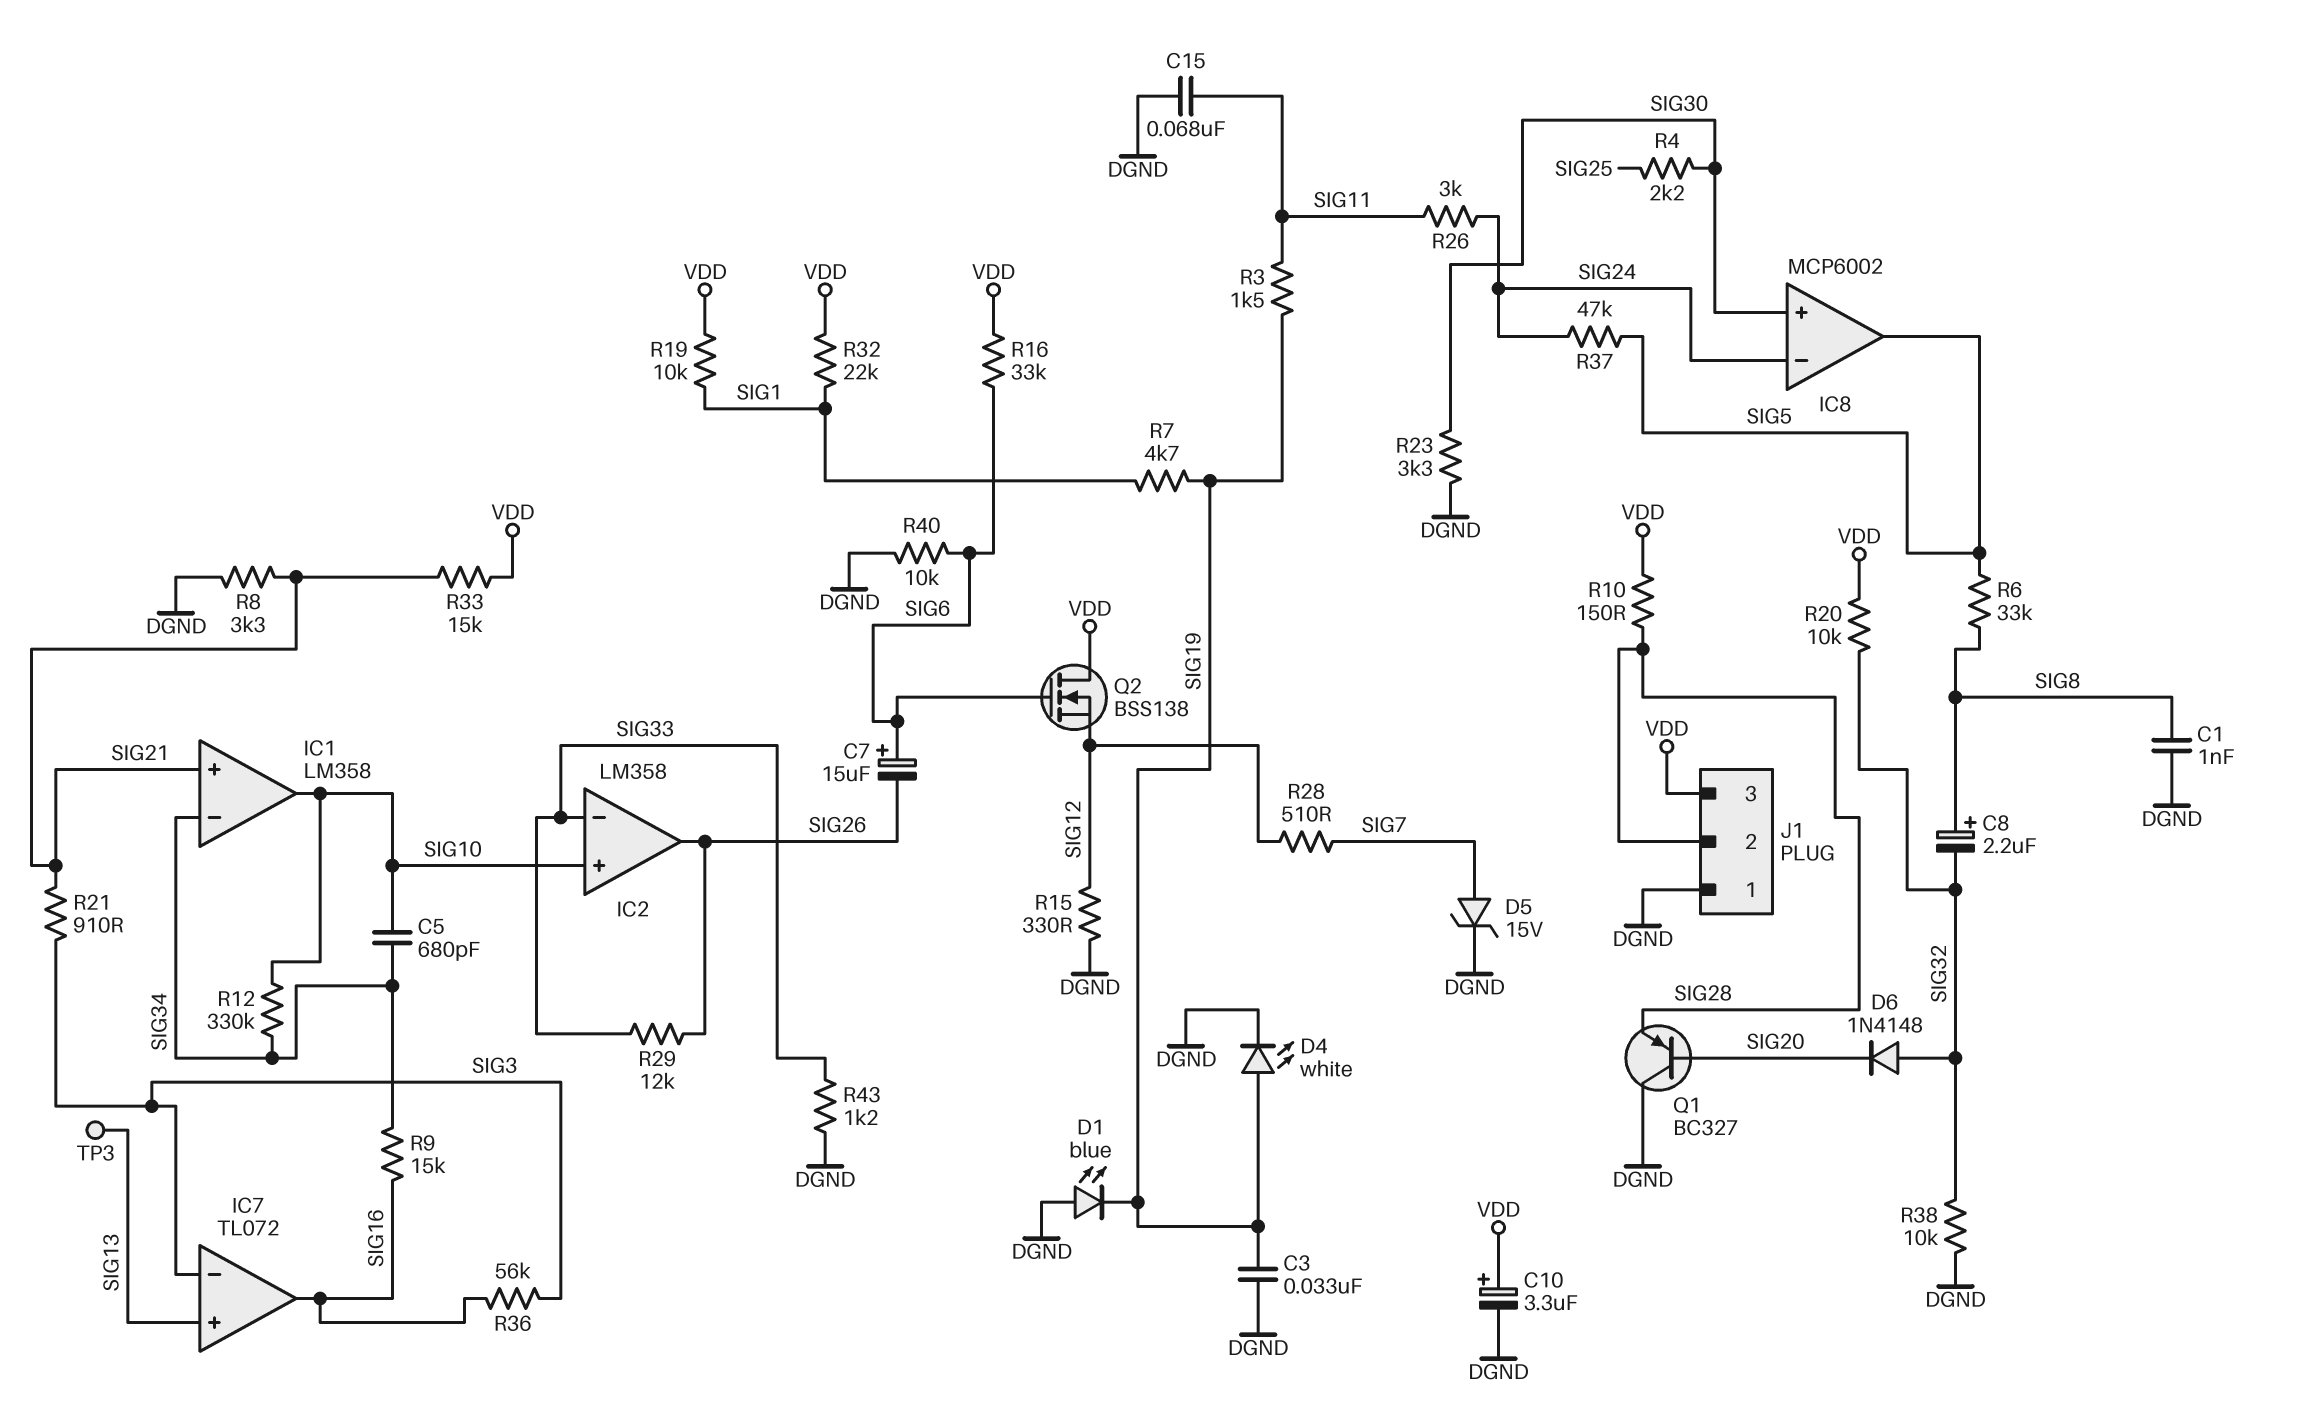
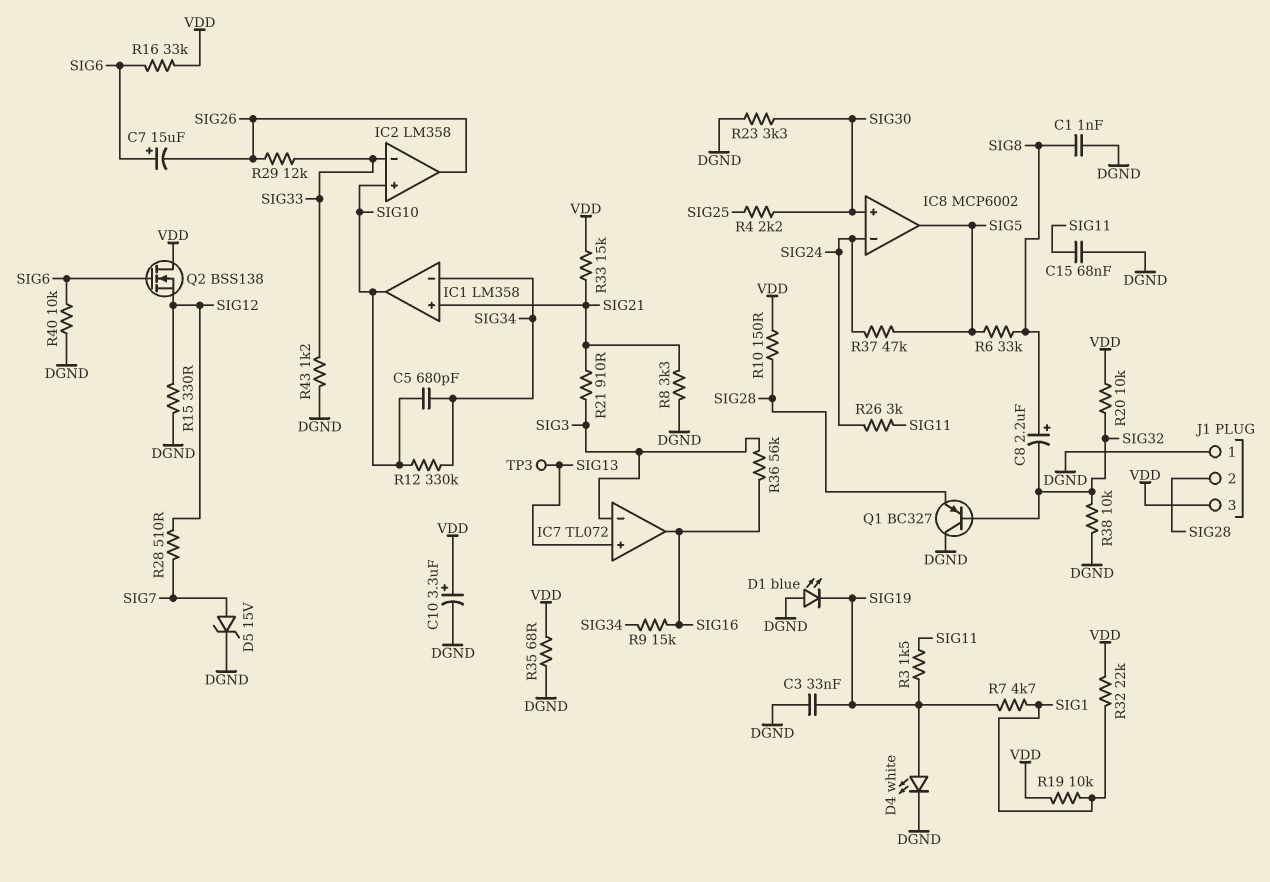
D6: diode 1N4148 (A SIG32, K SIG20) -> none
Q1: PNP BC327 (B SIG20, C DGND, E SIG28) -> PNP BC327 (B SIG32, C DGND, E SIG28)
R35: none -> 68 (DGND, VDD)

